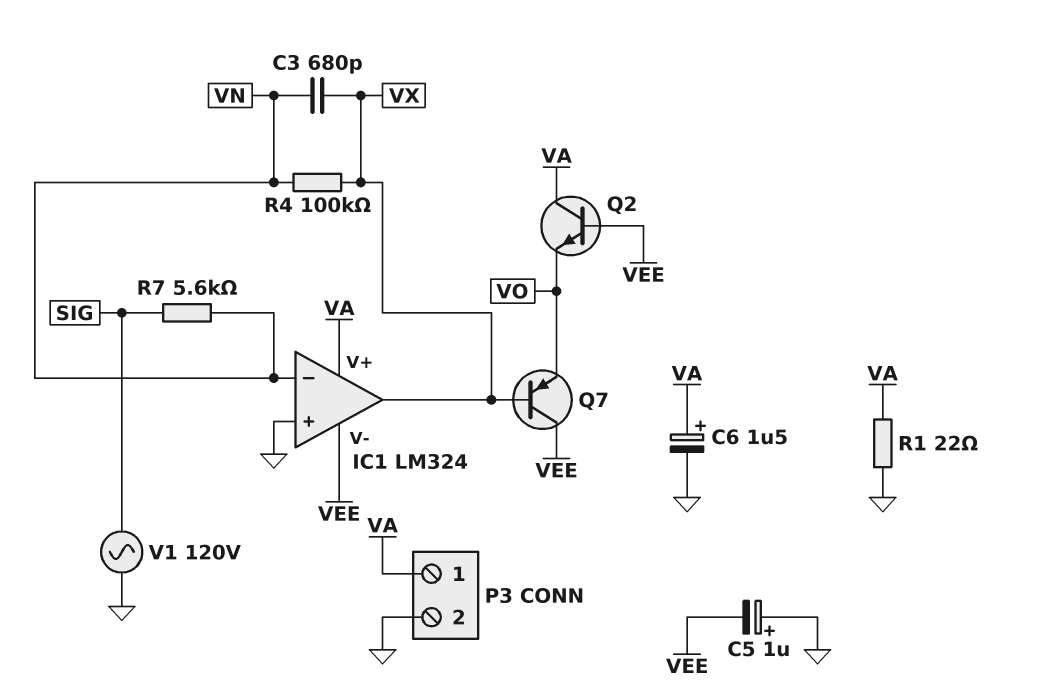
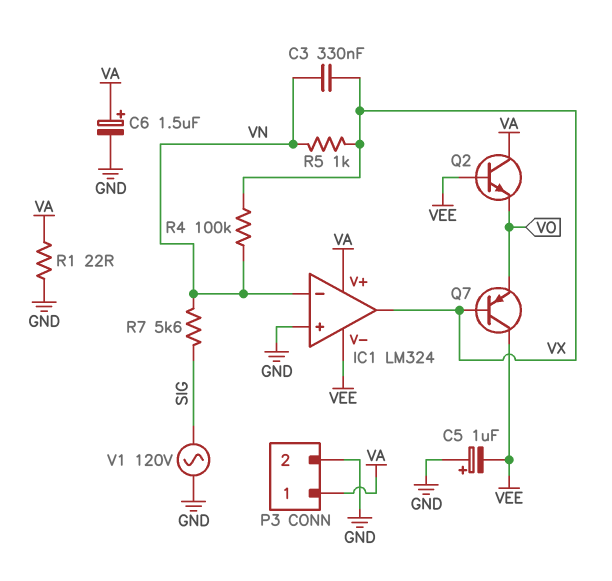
C3: 680pF (VN, VX) -> 330nF (VN, VX)
R5: none -> 1k (VN, VX)

